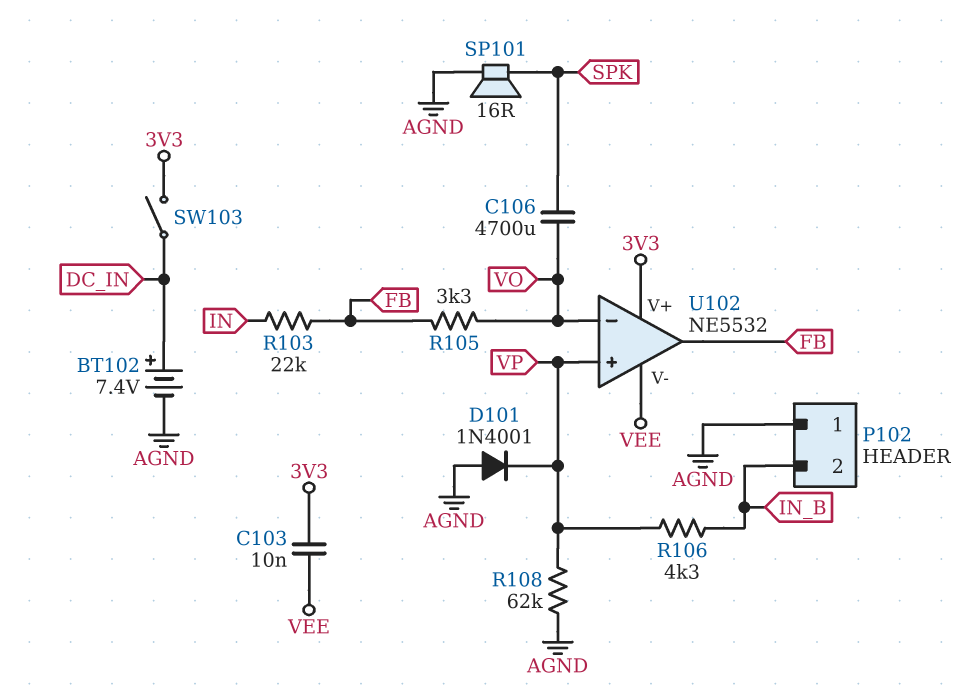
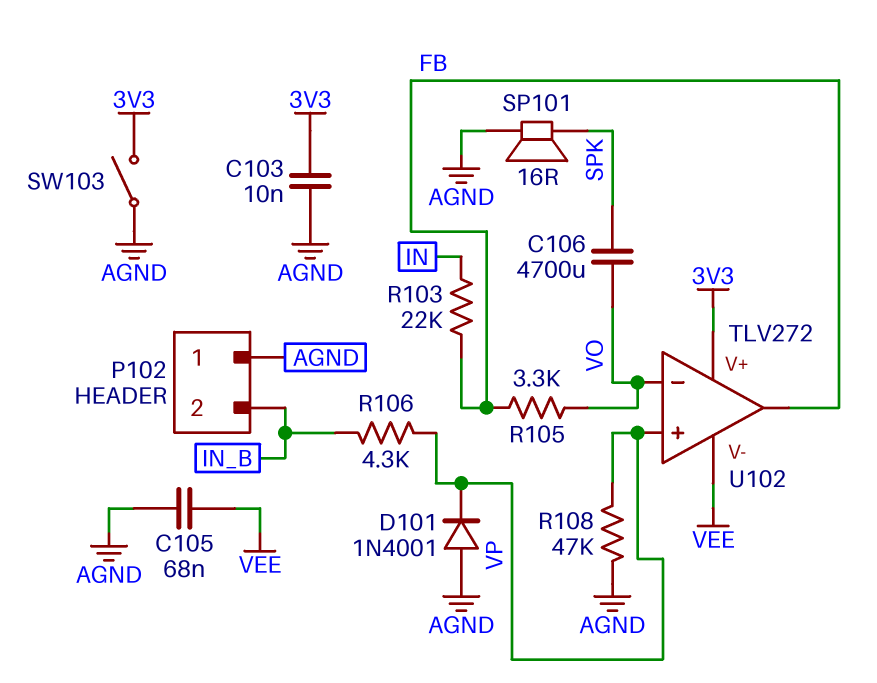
BT102: 7.4V (plus DC_IN, minus AGND) -> none
C103: 10nF (3V3, VEE) -> 10nF (3V3, AGND)
C105: none -> 68nF (AGND, VEE)
R108: 62k (AGND, VP) -> 47k (AGND, VP)
SW103: switch (3V3, DC_IN) -> switch (3V3, AGND)
U102: NE5532 -> TLV272

